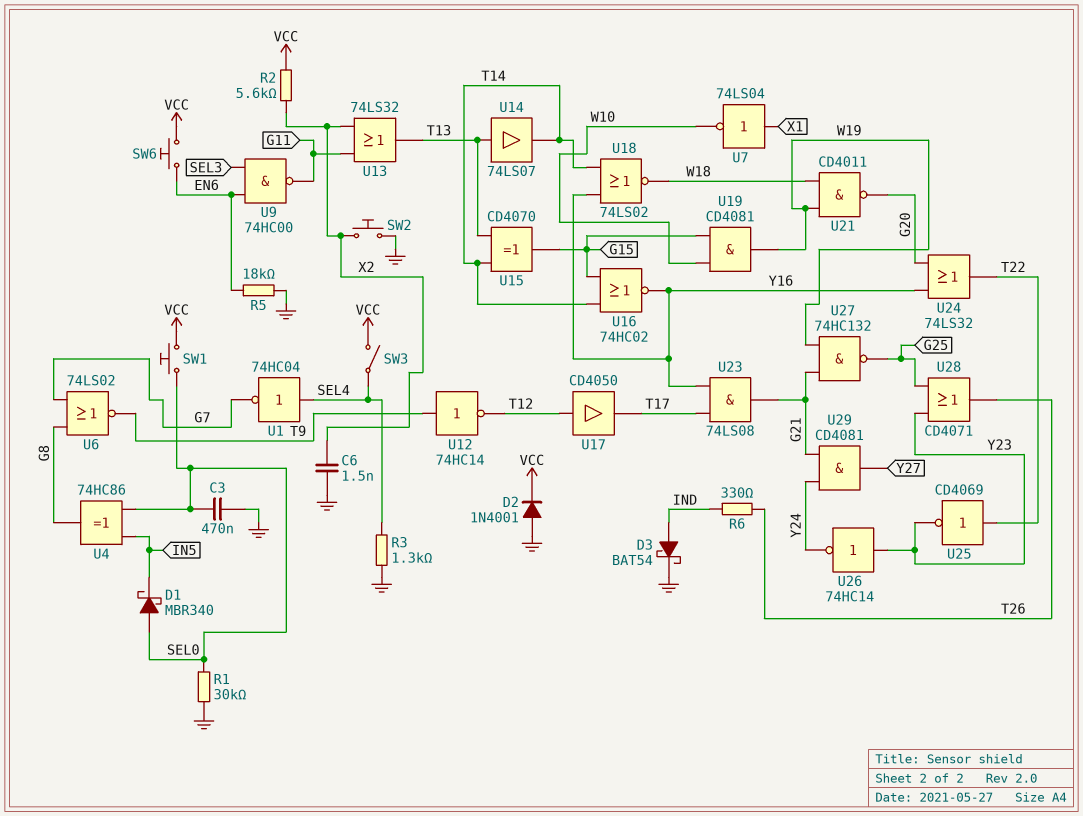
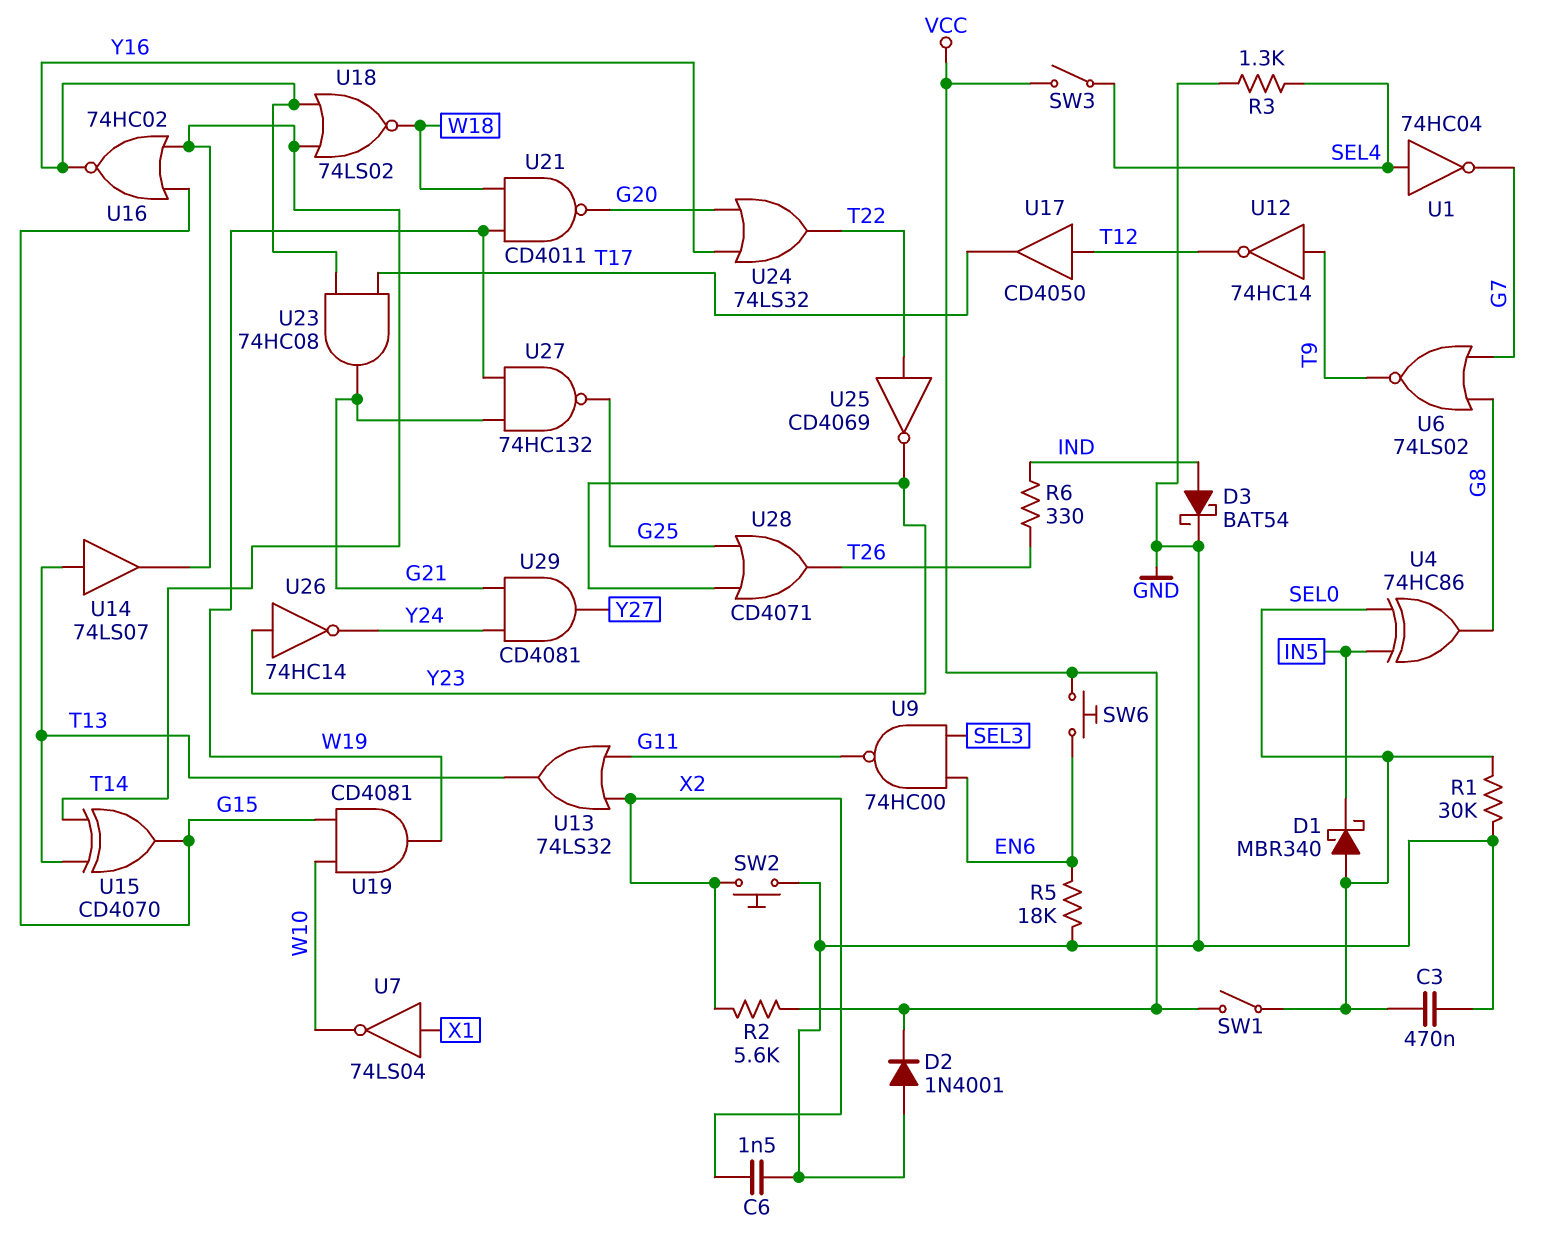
SW1: button (SEL0, VCC) -> switch (SEL0, VCC)
U23: AND 74LS08 (in T17, in Y16, out G21) -> AND 74HC08 (in T17, in Y16, out G21)

